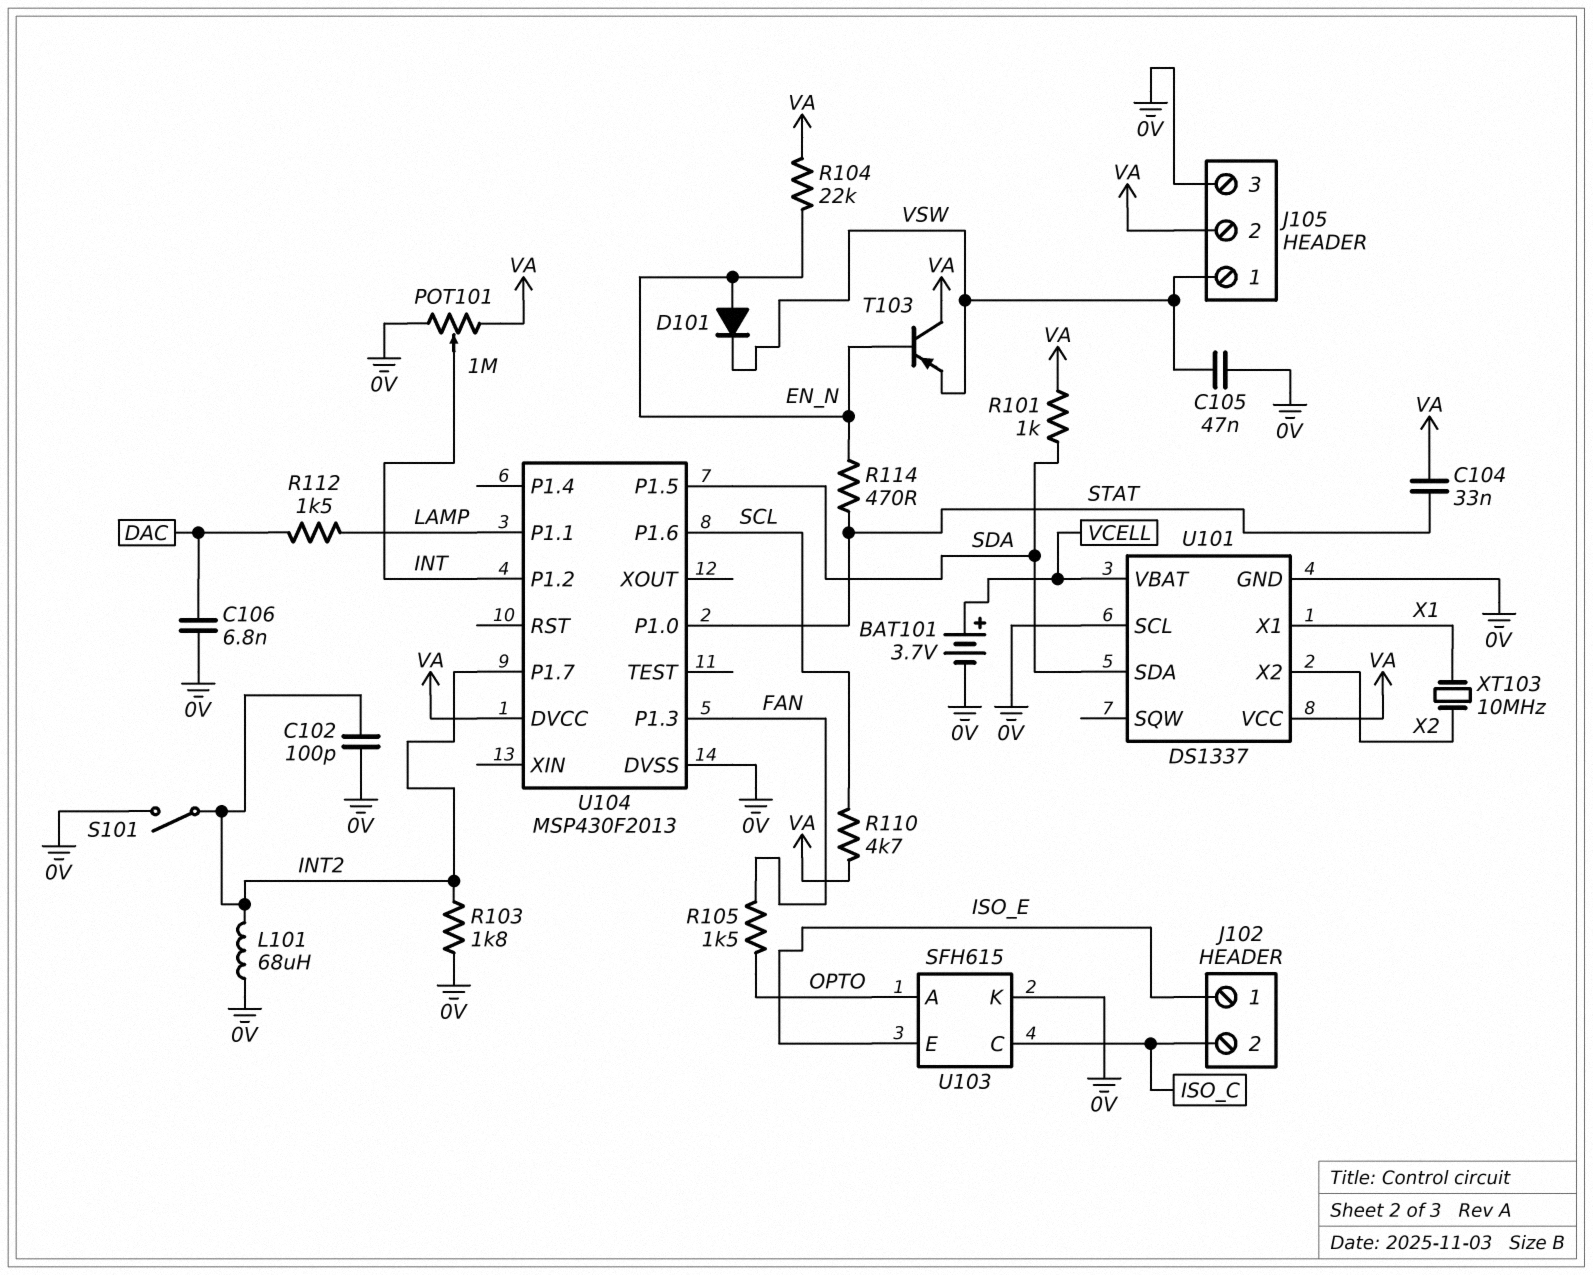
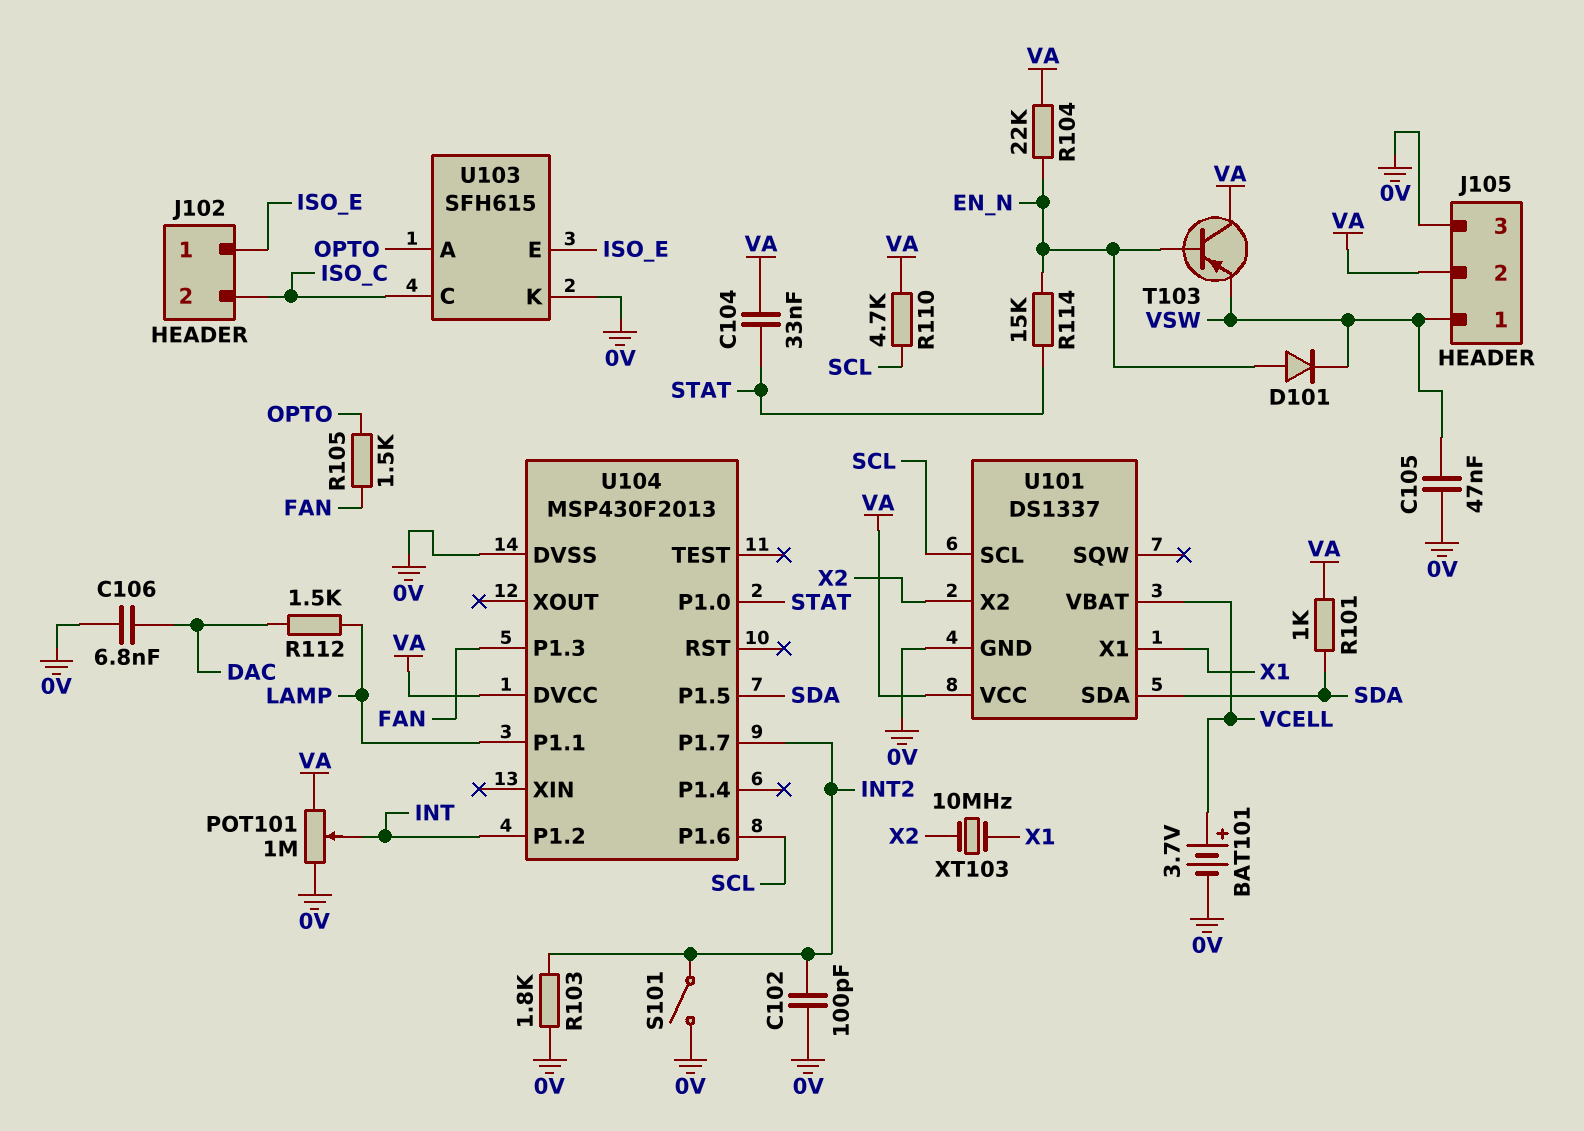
L101: 68uH (0V, INT2) -> none
R114: 470 (EN_N, STAT) -> 15k (EN_N, STAT)
U101 pin SCL: 0V -> SCL

